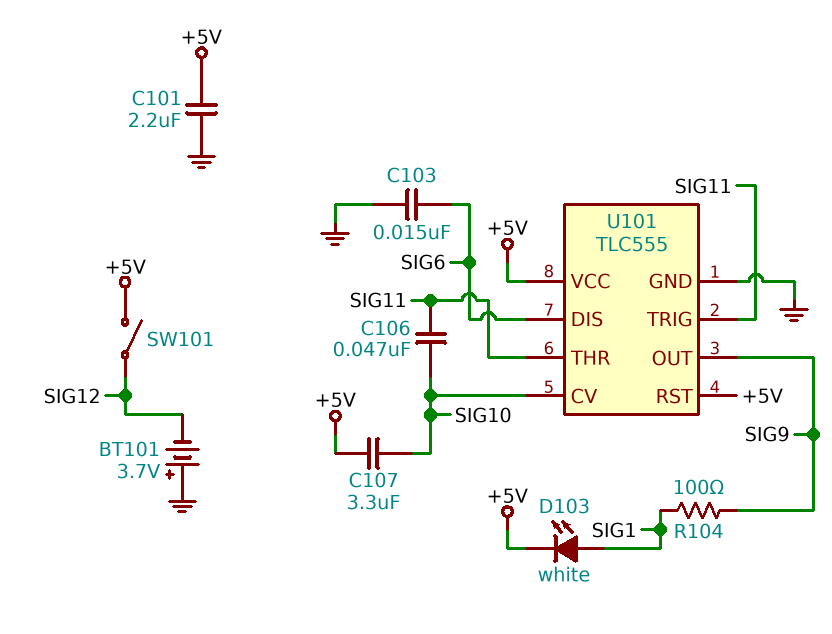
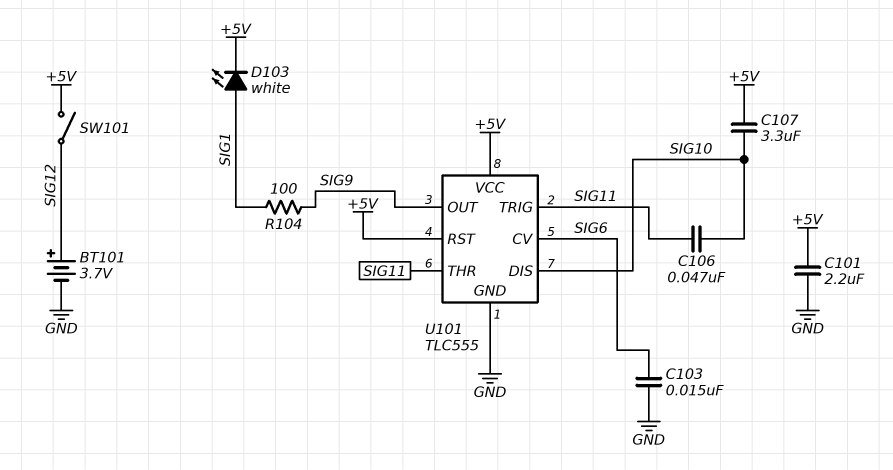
BT101: 3.7V (plus GND, minus SIG12) -> 3.7V (plus SIG12, minus GND)
U101 pin CV: SIG10 -> SIG6
U101 pin DIS: SIG6 -> SIG10

